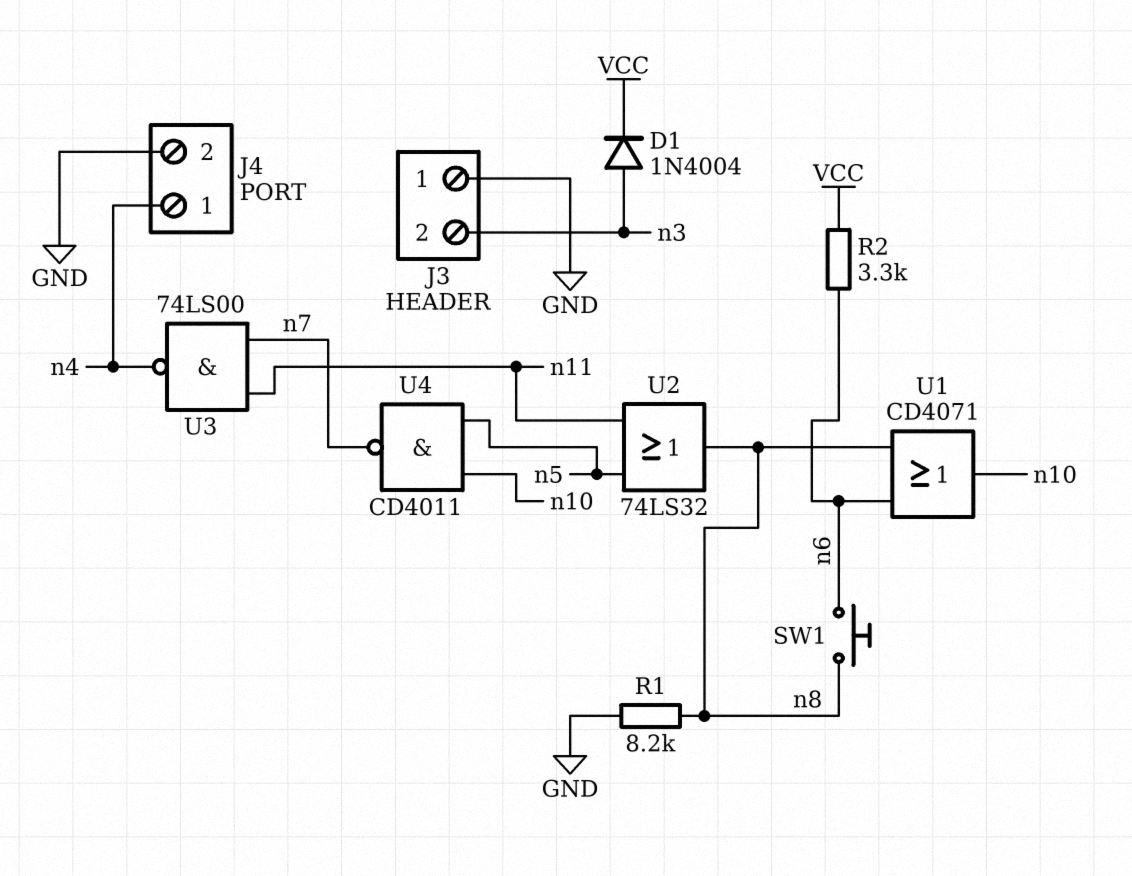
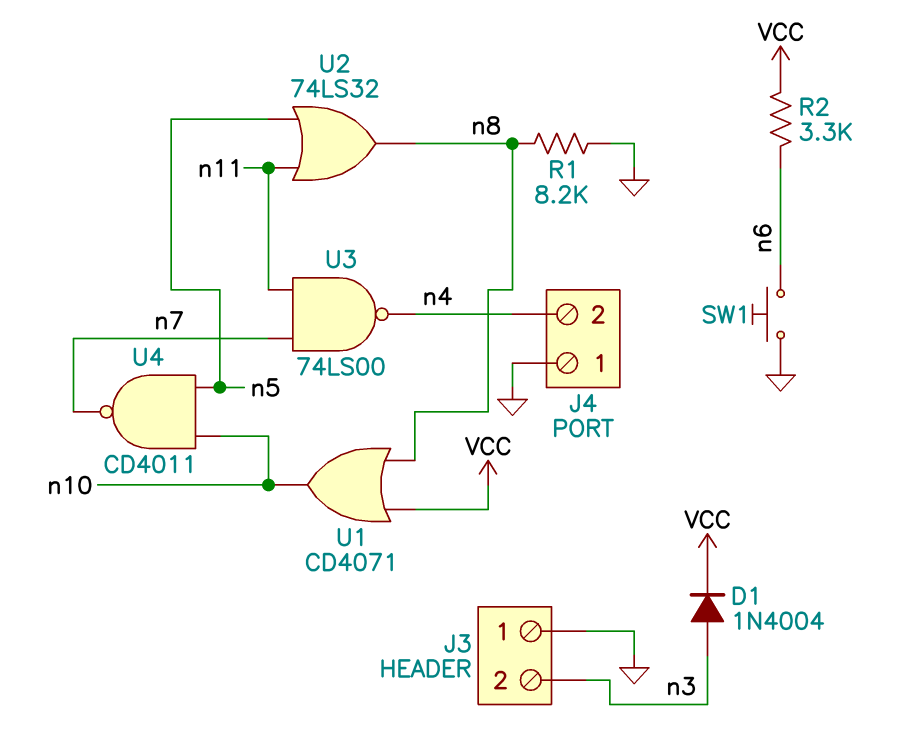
J4 pin 1: n4 -> GND
J4 pin 2: GND -> n4
SW1: button (n6, n8) -> button (GND, n6)
U1: OR CD4071 (in n6, in n8, out n10) -> OR CD4071 (in VCC, in n8, out n10)

